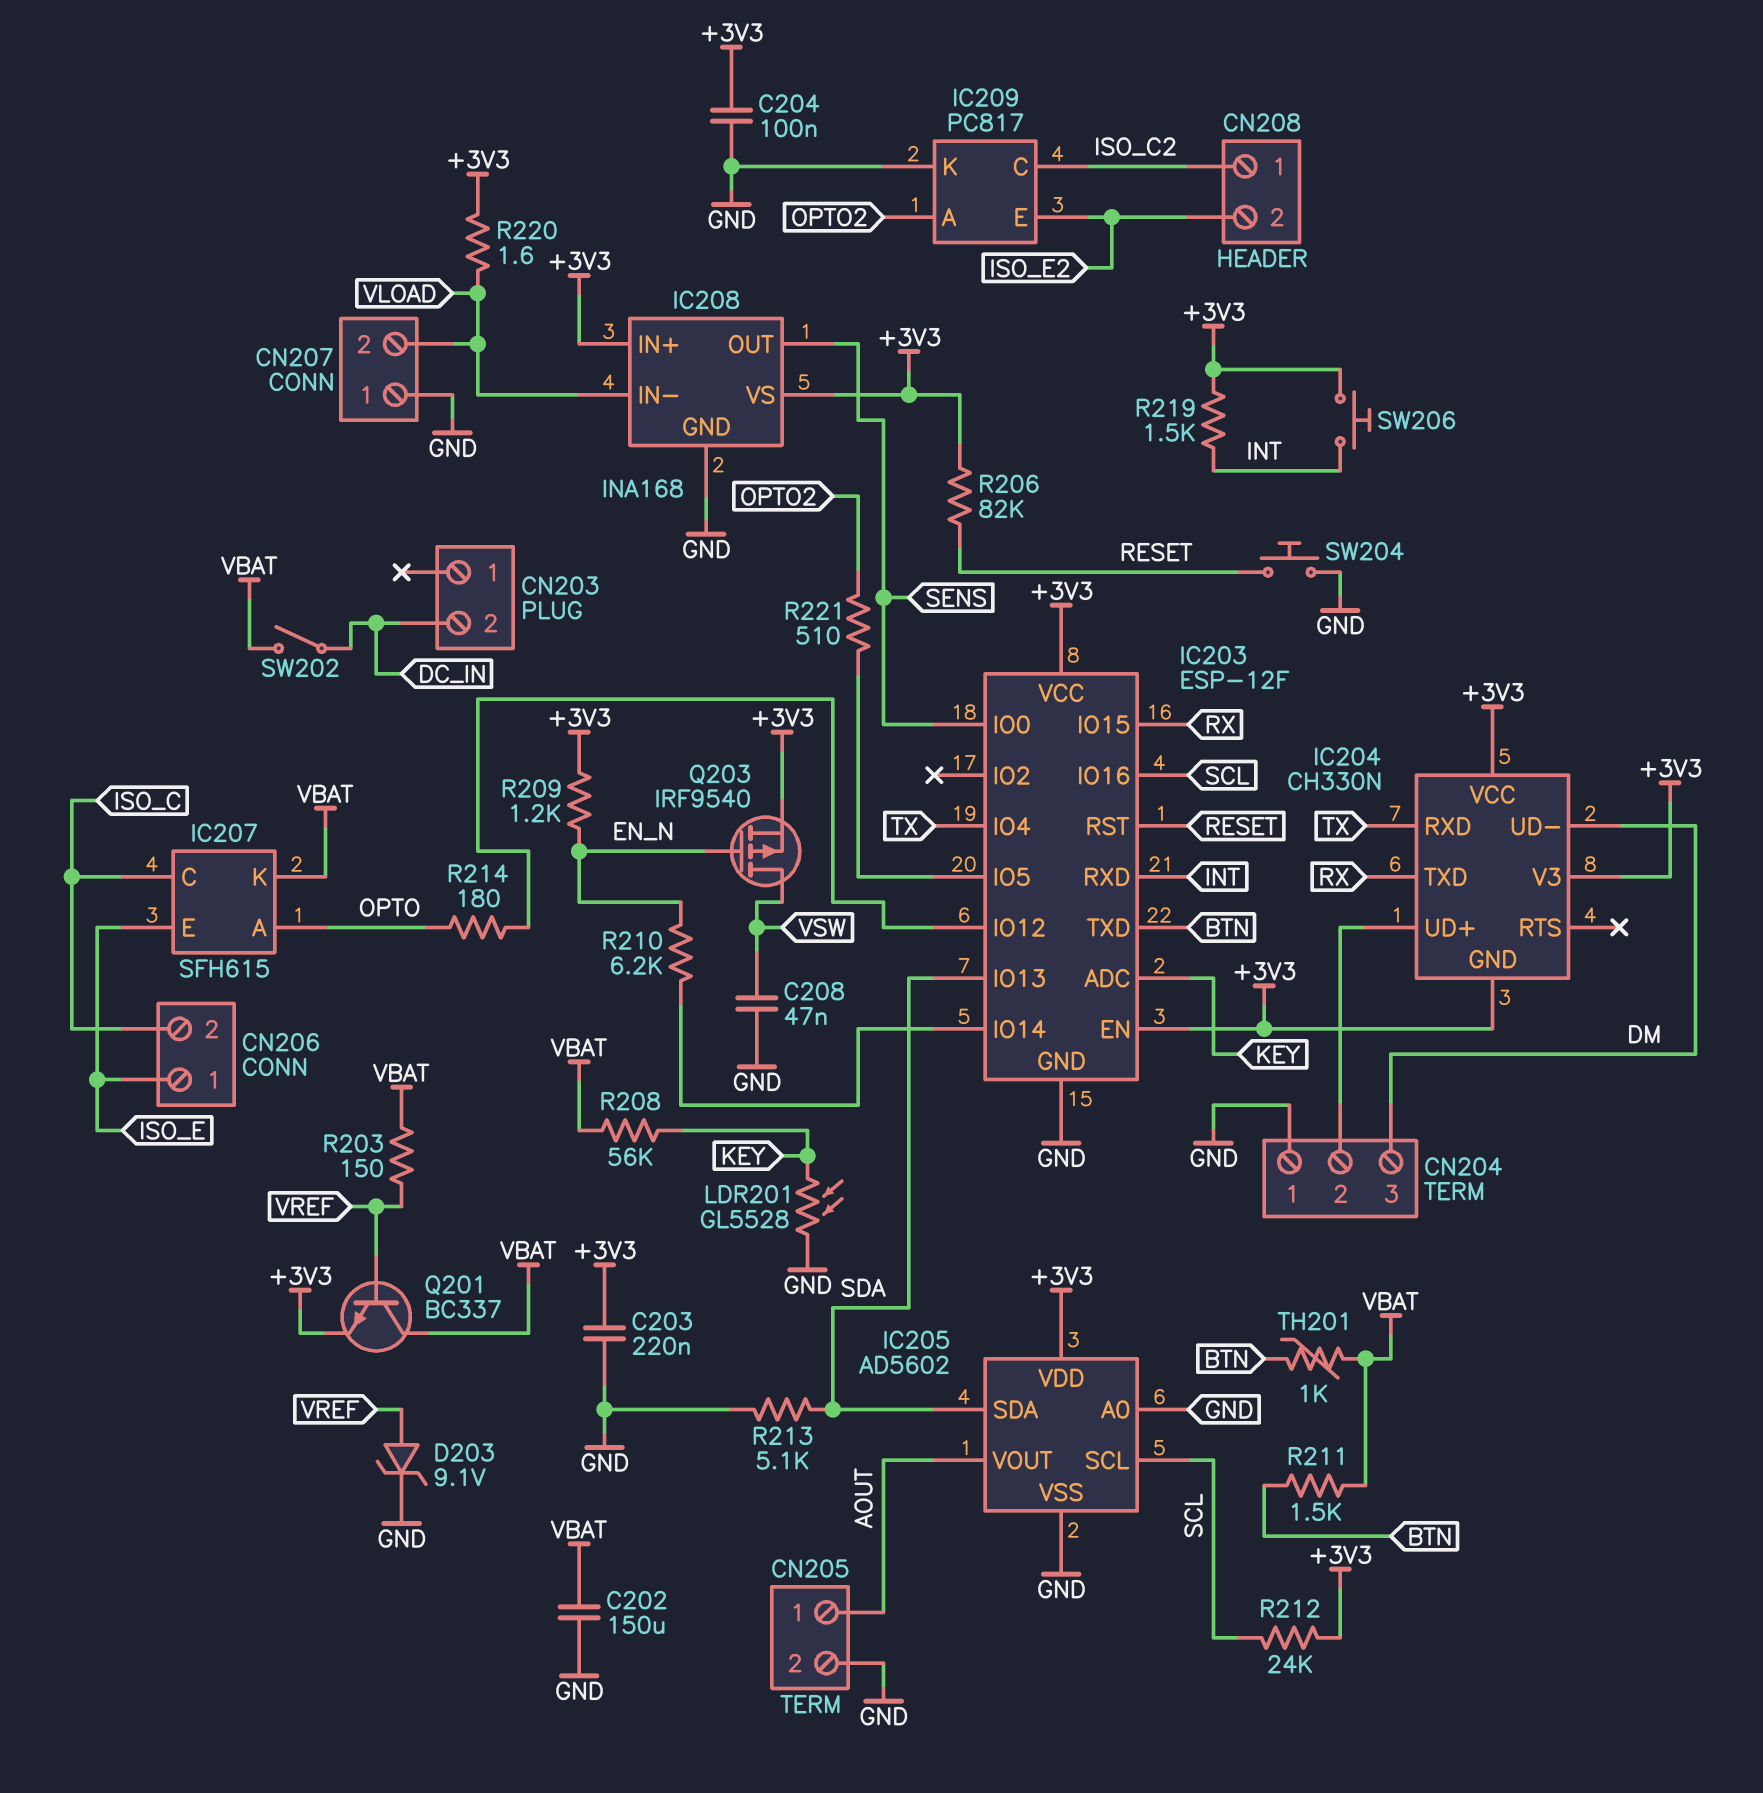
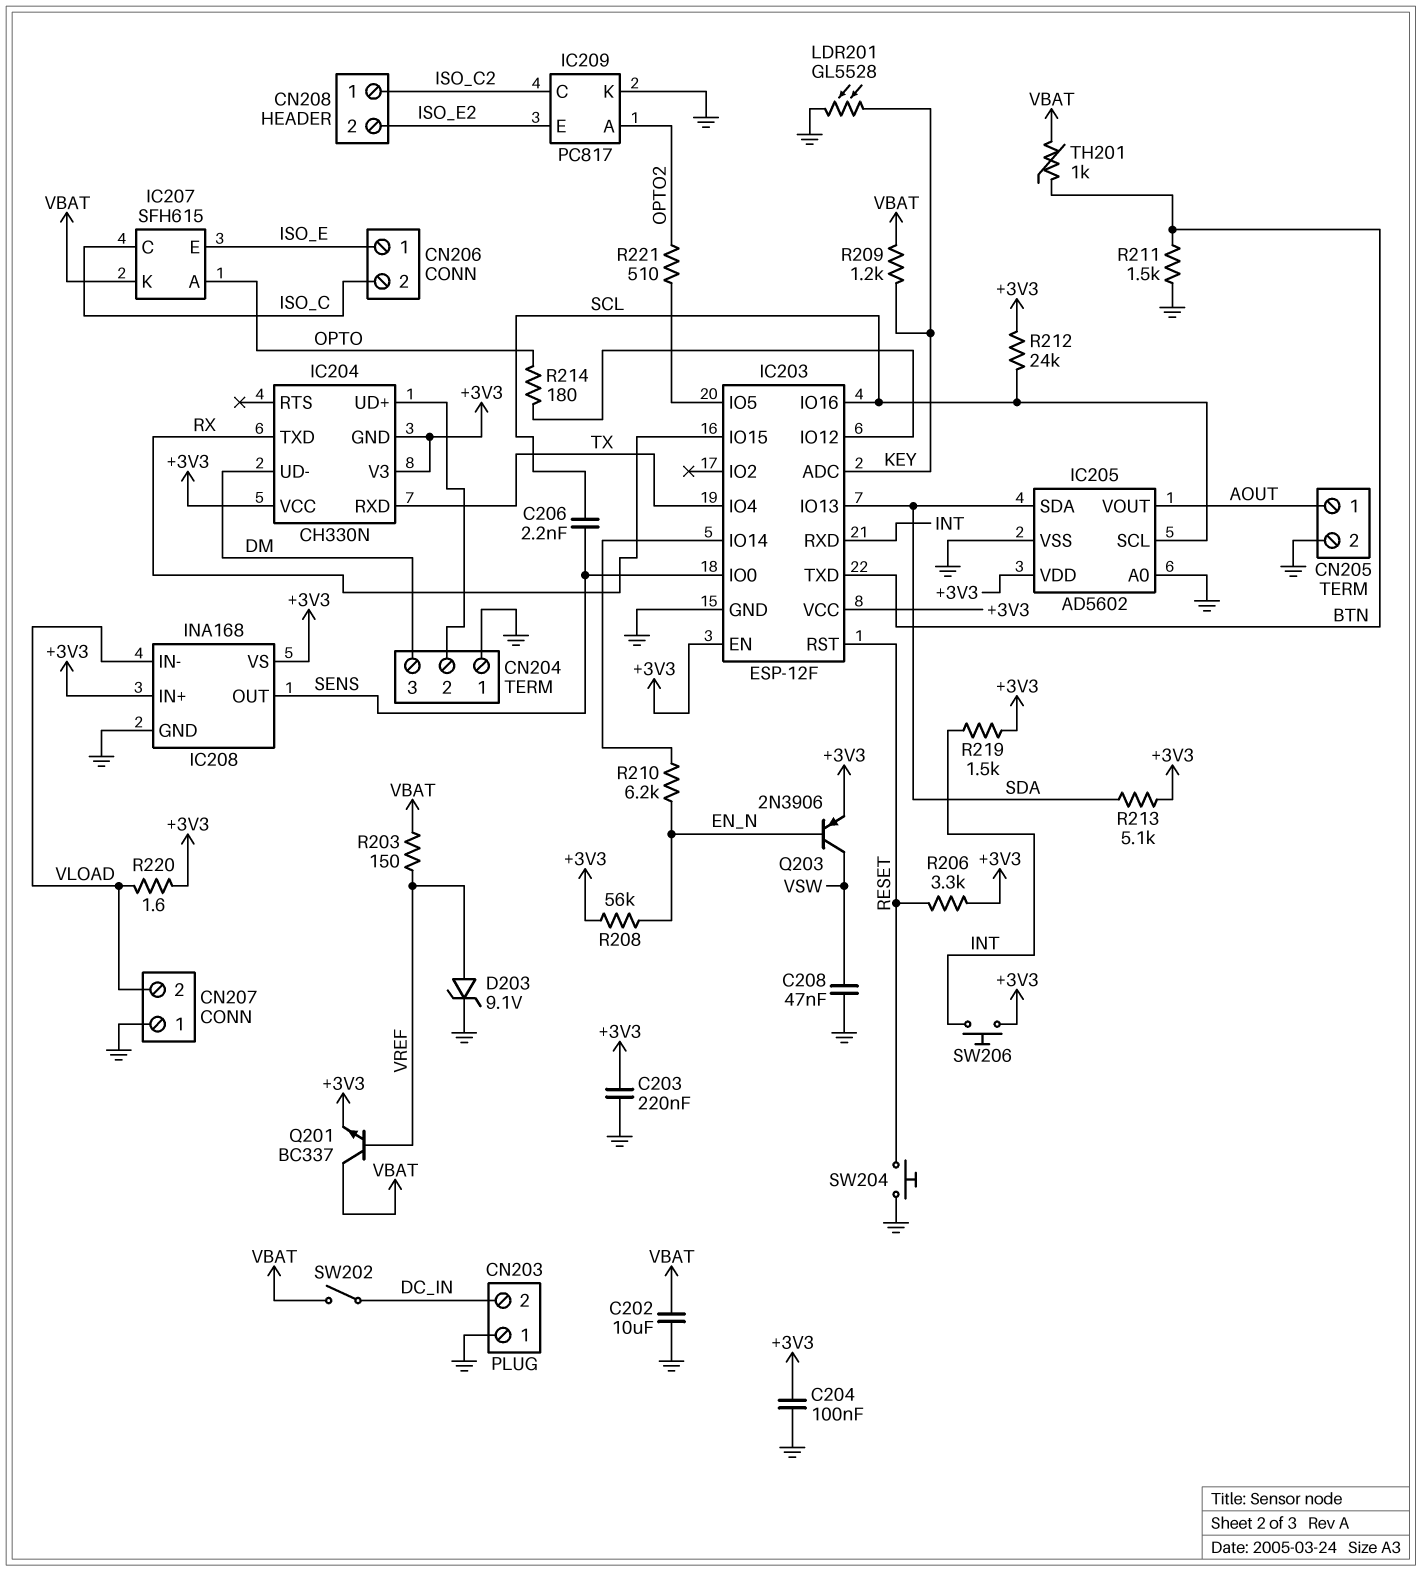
C202: 150uF (GND, VBAT) -> 10uF (GND, VBAT)
C206: none -> 2.2nF (SCL, SENS)
CN203 pin 1: none -> GND
Q203: PMOS IRF9540 (G EN_N, D VSW, S +3V3) -> PNP 2N3906 (B EN_N, C VSW, E +3V3)
R206: 82k (+3V3, RESET) -> 3.3k (+3V3, RESET)
R208: 56k (KEY, VBAT) -> 56k (+3V3, EN_N)
R209: 1.2k (+3V3, EN_N) -> 1.2k (KEY, VBAT)
R211: 1.5k (BTN, VBAT) -> 1.5k (BTN, GND)
R213: 5.1k (GND, SDA) -> 5.1k (+3V3, SDA)

